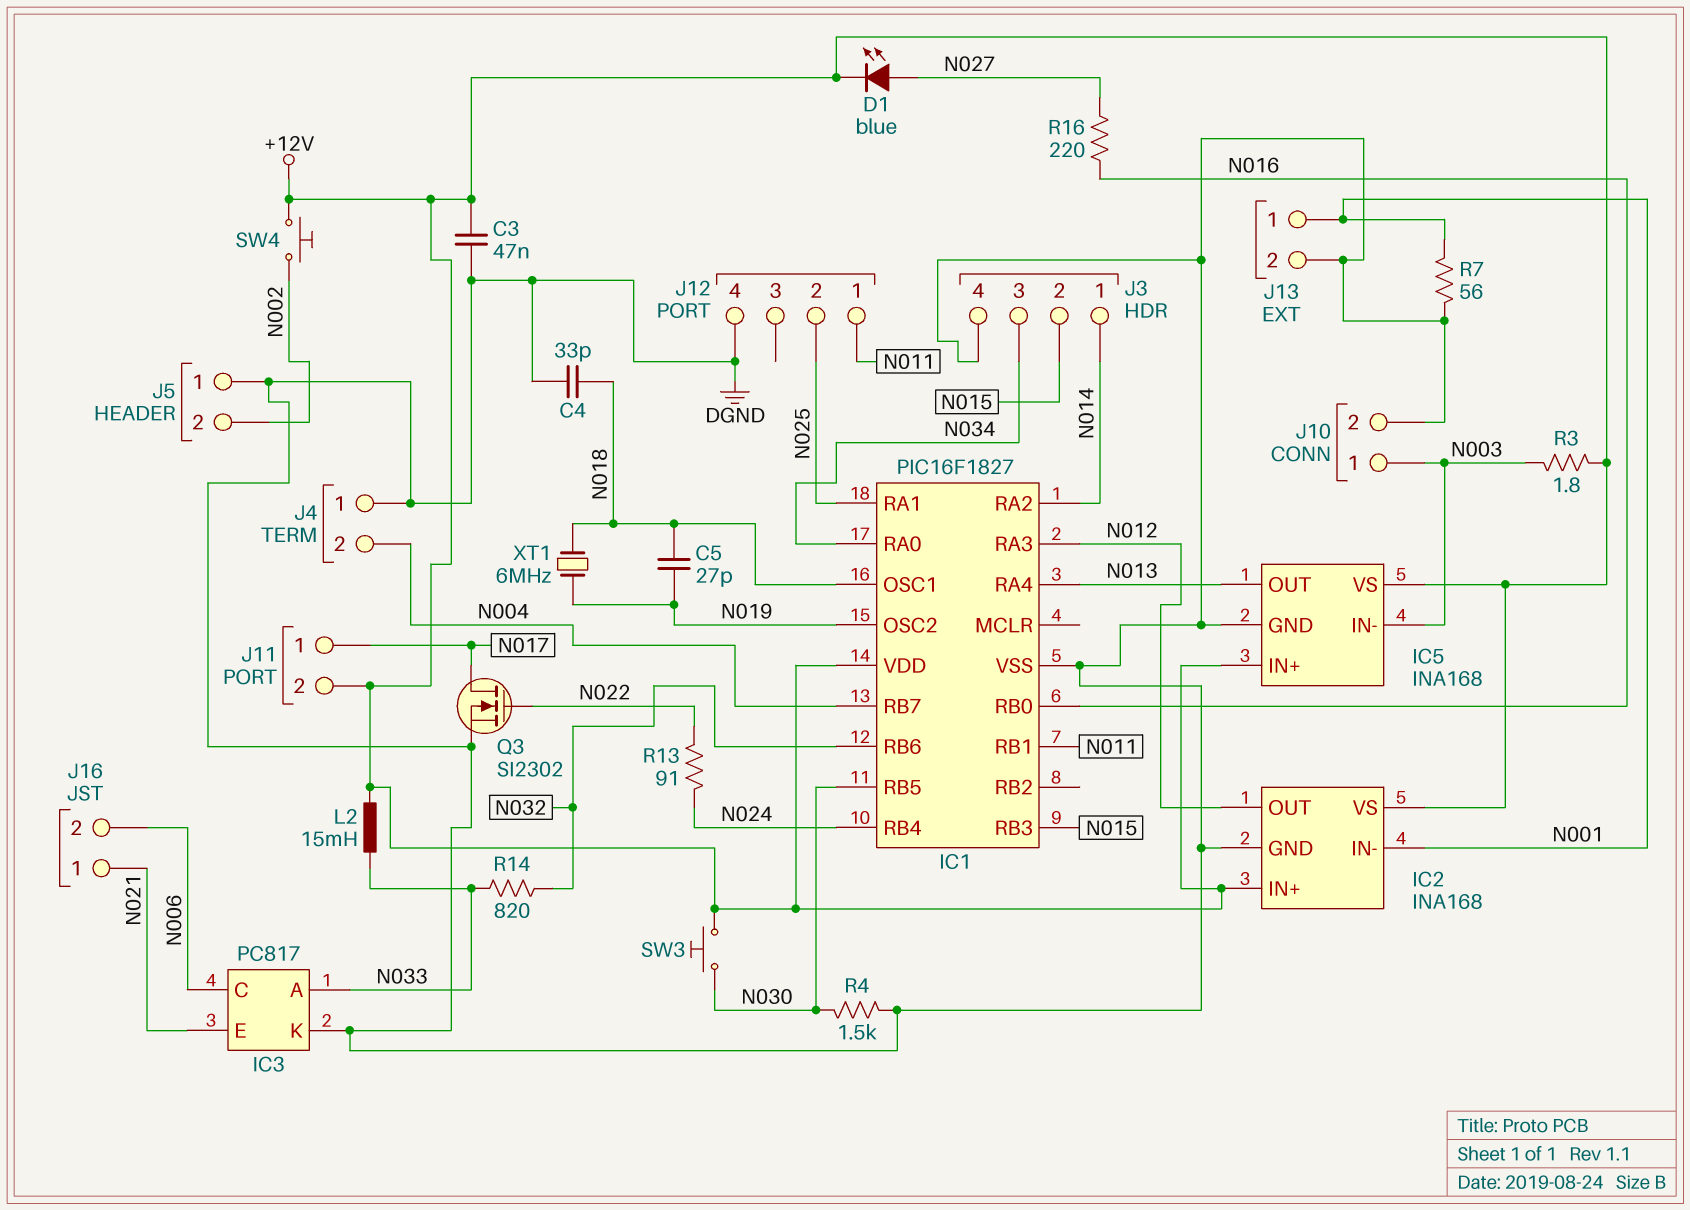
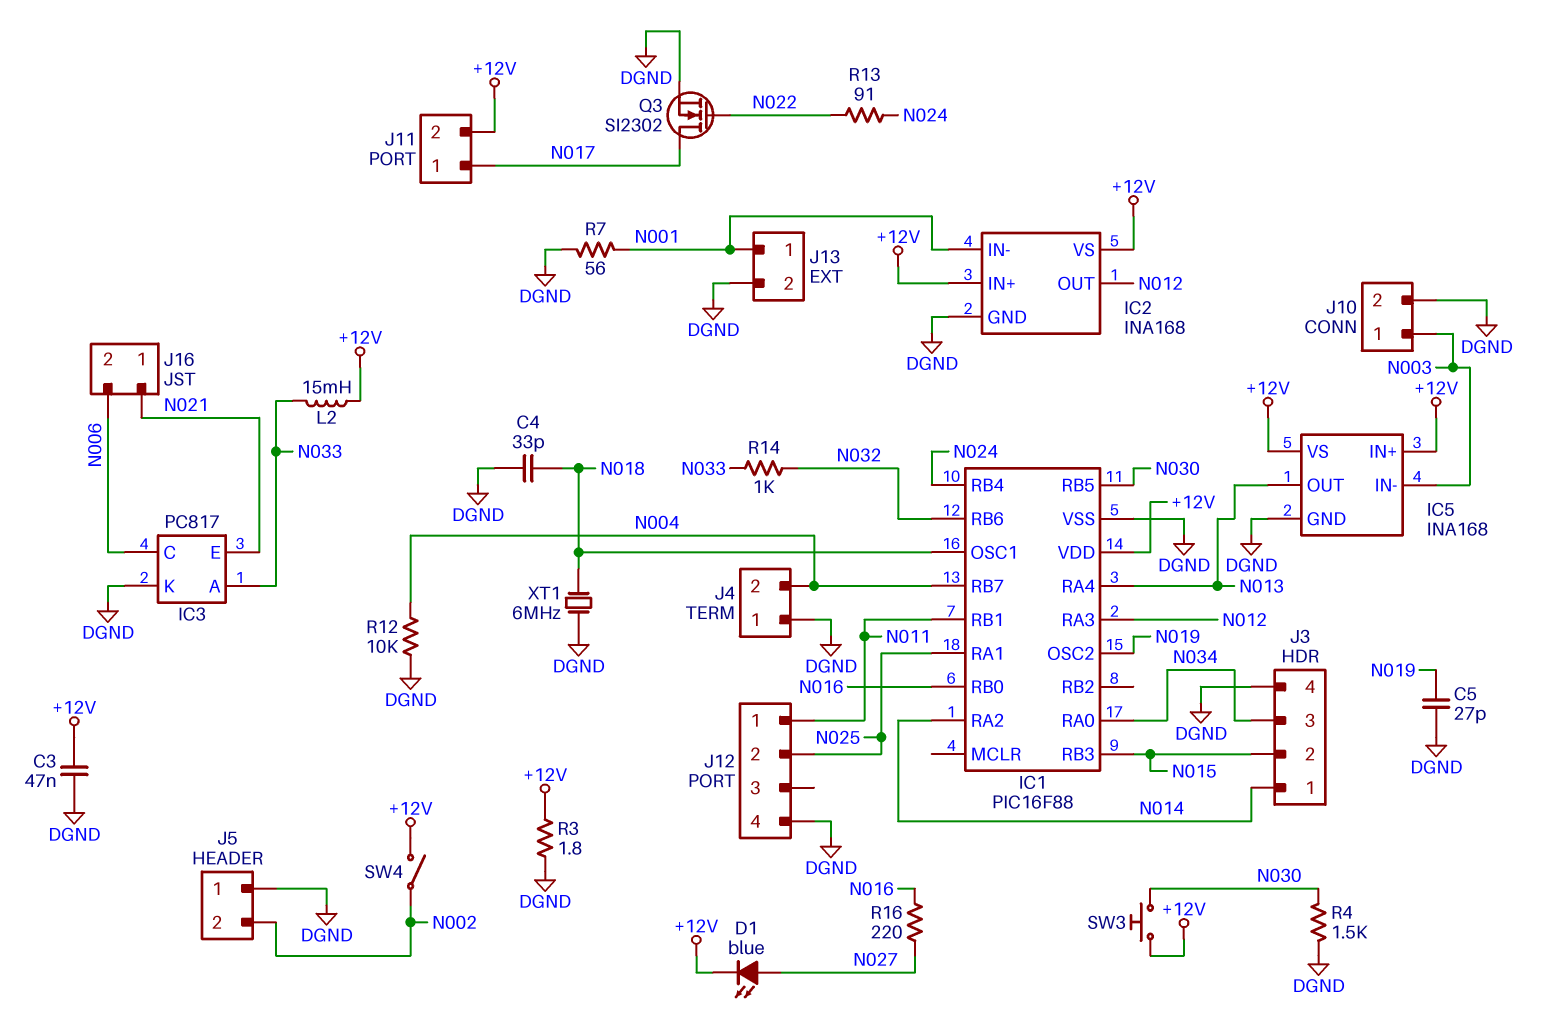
C5: 27pF (N018, N019) -> 27pF (DGND, N019)
IC1: PIC16F1827 -> PIC16F88
R3: 1.8 (+12V, N003) -> 1.8 (+12V, DGND)
R12: none -> 10k (DGND, N004)
R14: 820 (N032, N033) -> 1k (N032, N033)
SW4: button (+12V, N002) -> switch (+12V, N002)
XT1: 6MHz (N018, N019) -> 6MHz (DGND, N018)

